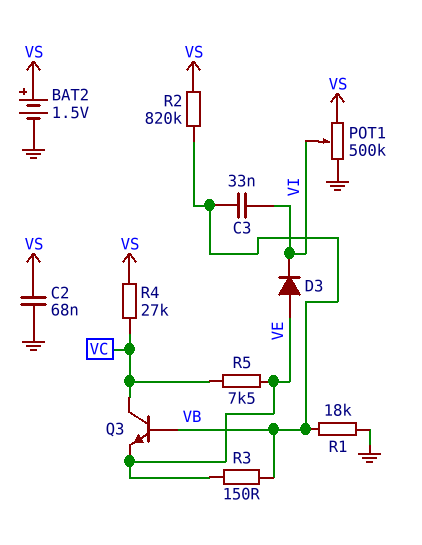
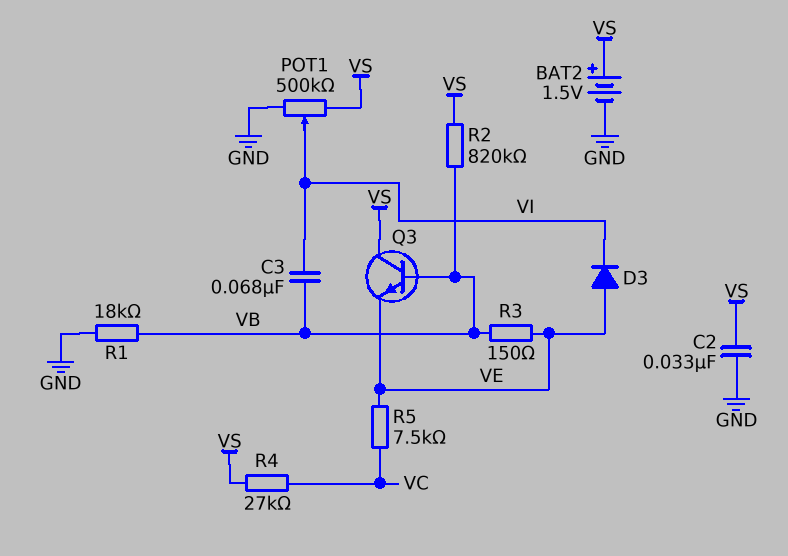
C2: 68nF (GND, VS) -> 33nF (GND, VS)
C3: 33nF (VB, VI) -> 68nF (VB, VI)
Q3: NPN (B VB, C VC, E VE) -> NPN (B VB, C VS, E VE)

